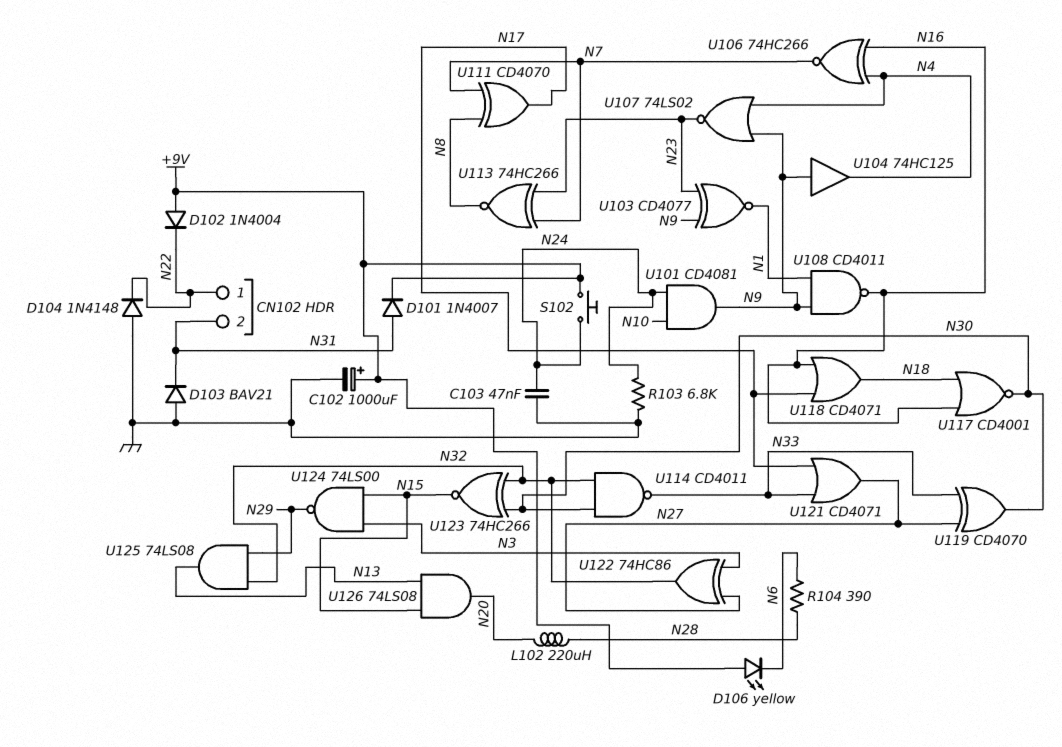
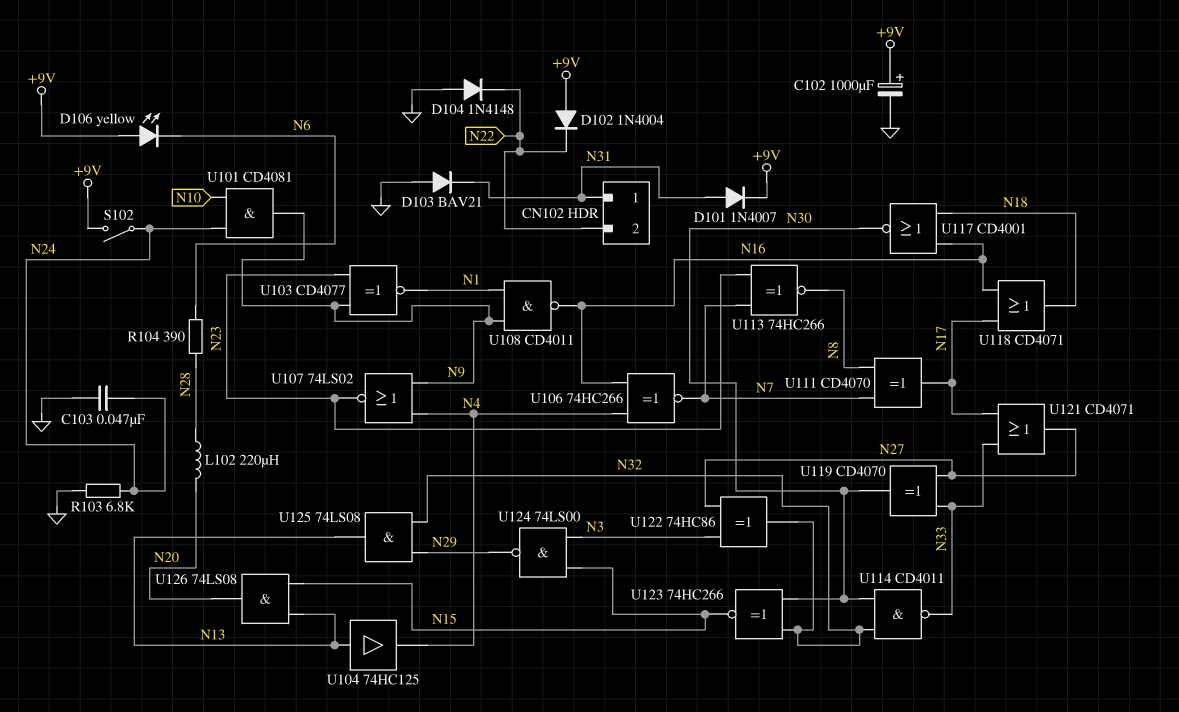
CN102 pin 1: N22 -> N31
CN102 pin 2: N31 -> N22
S102: button (+9V, N24) -> switch (+9V, N24)
U104: buffer 74HC125 (in N9, out N4) -> buffer 74HC125 (in N13, out N4)

